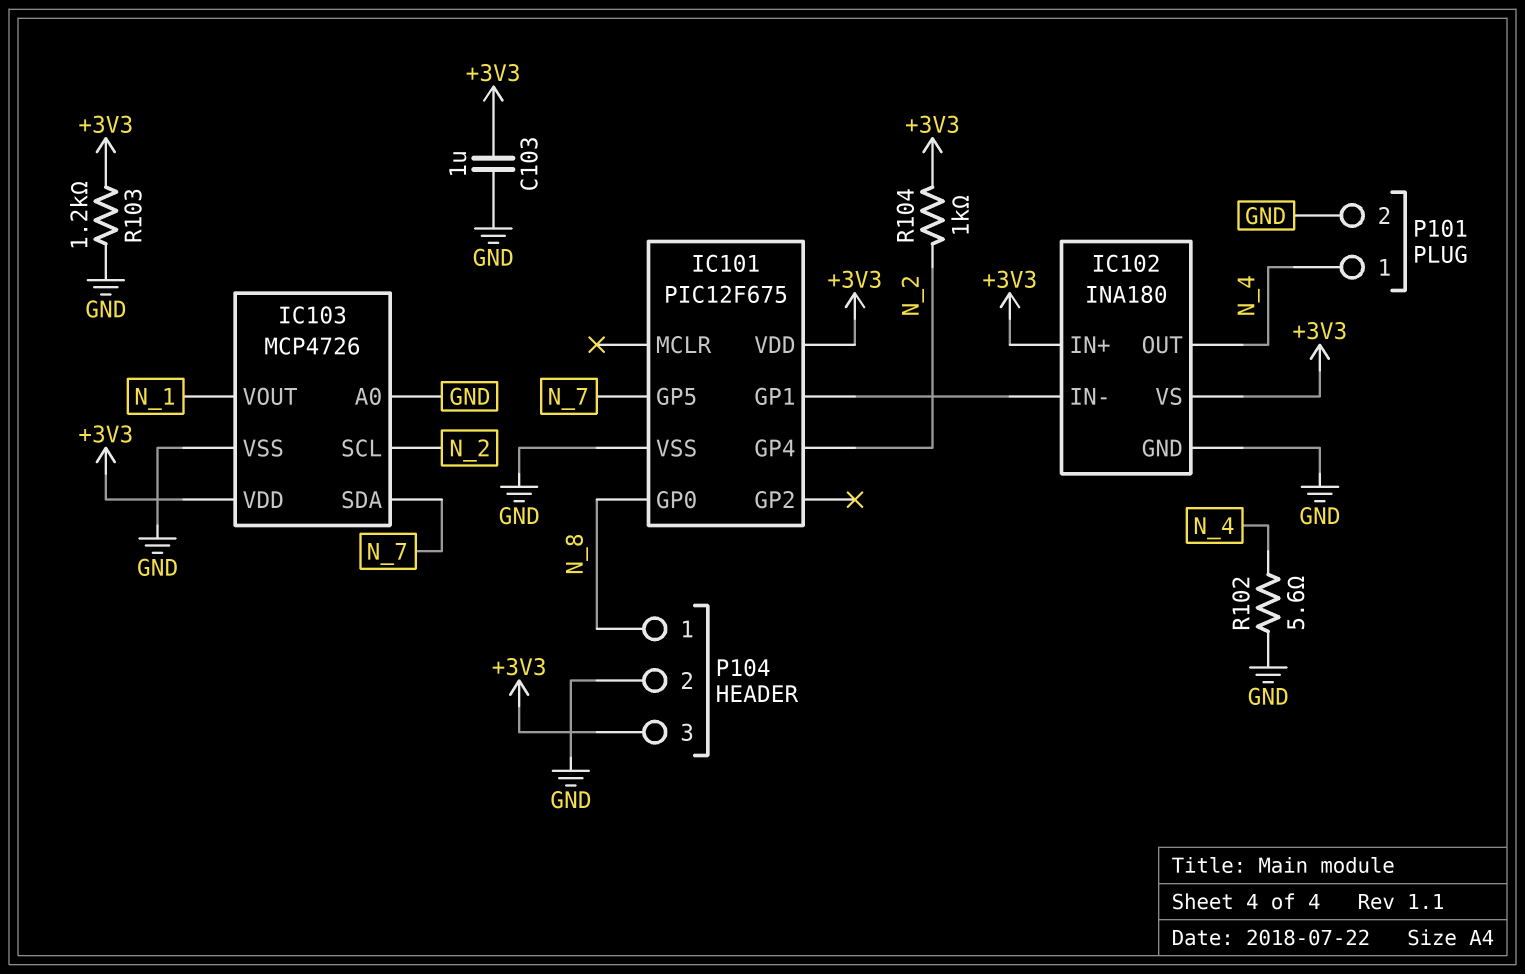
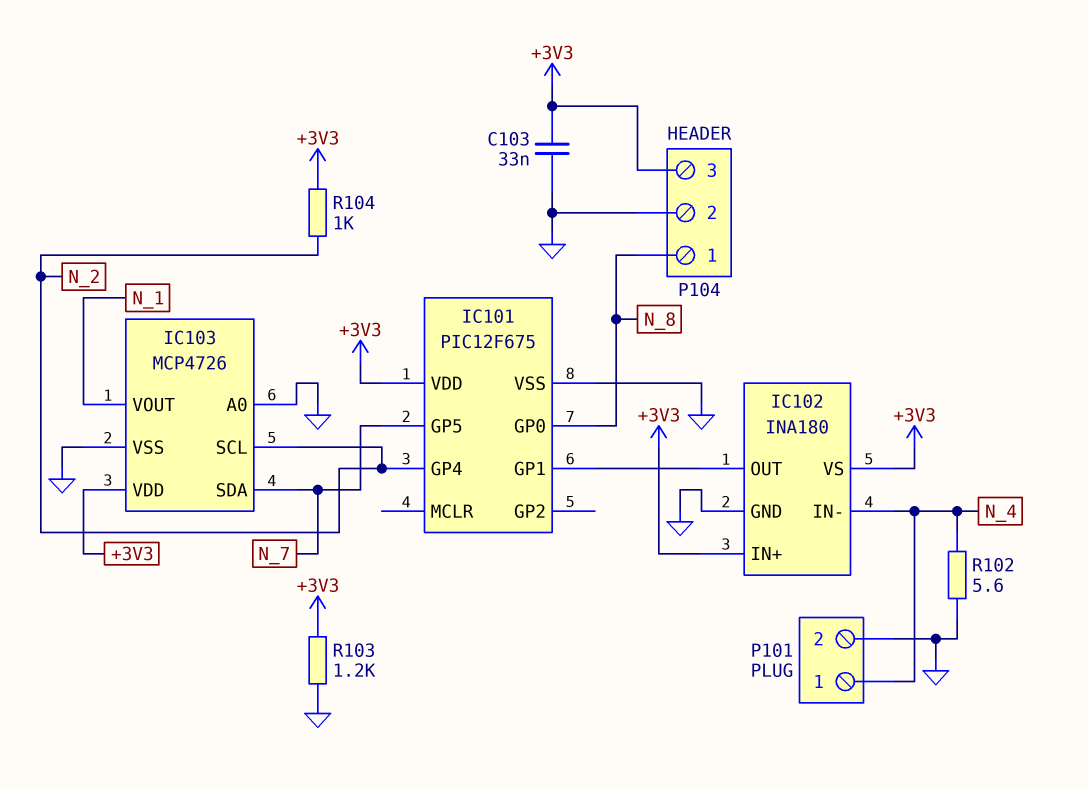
C103: 1uF (+3V3, GND) -> 33nF (+3V3, GND)
IC102 pin IN-: IC101/GP1 -> N_4
IC102 pin OUT: N_4 -> IC101/GP1

